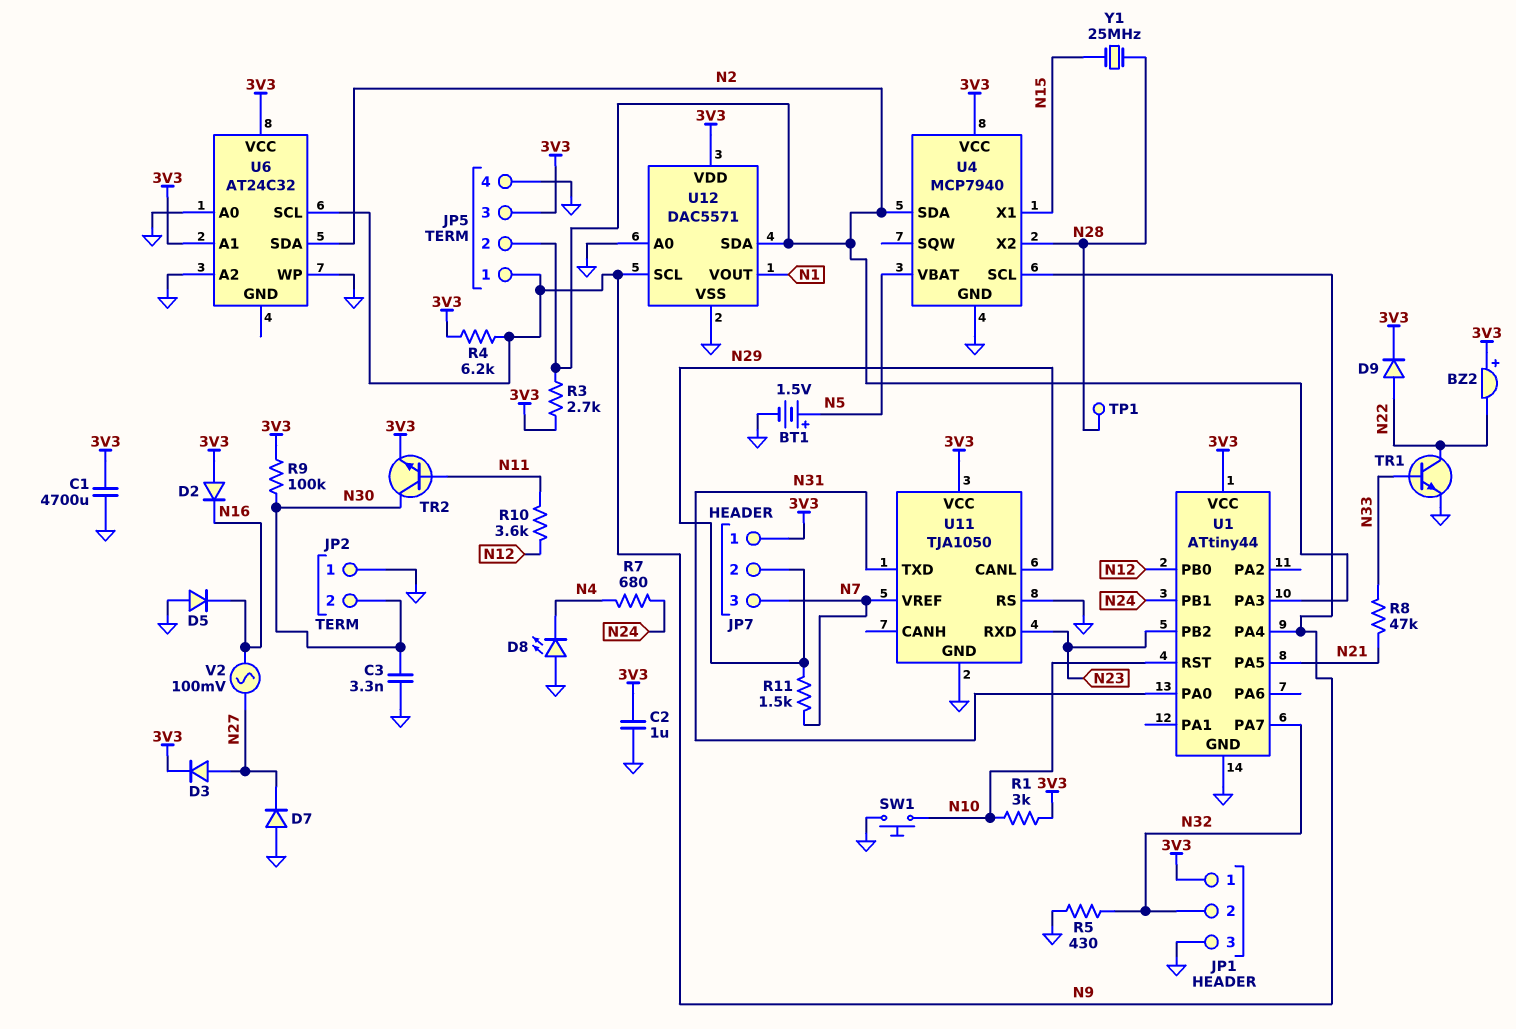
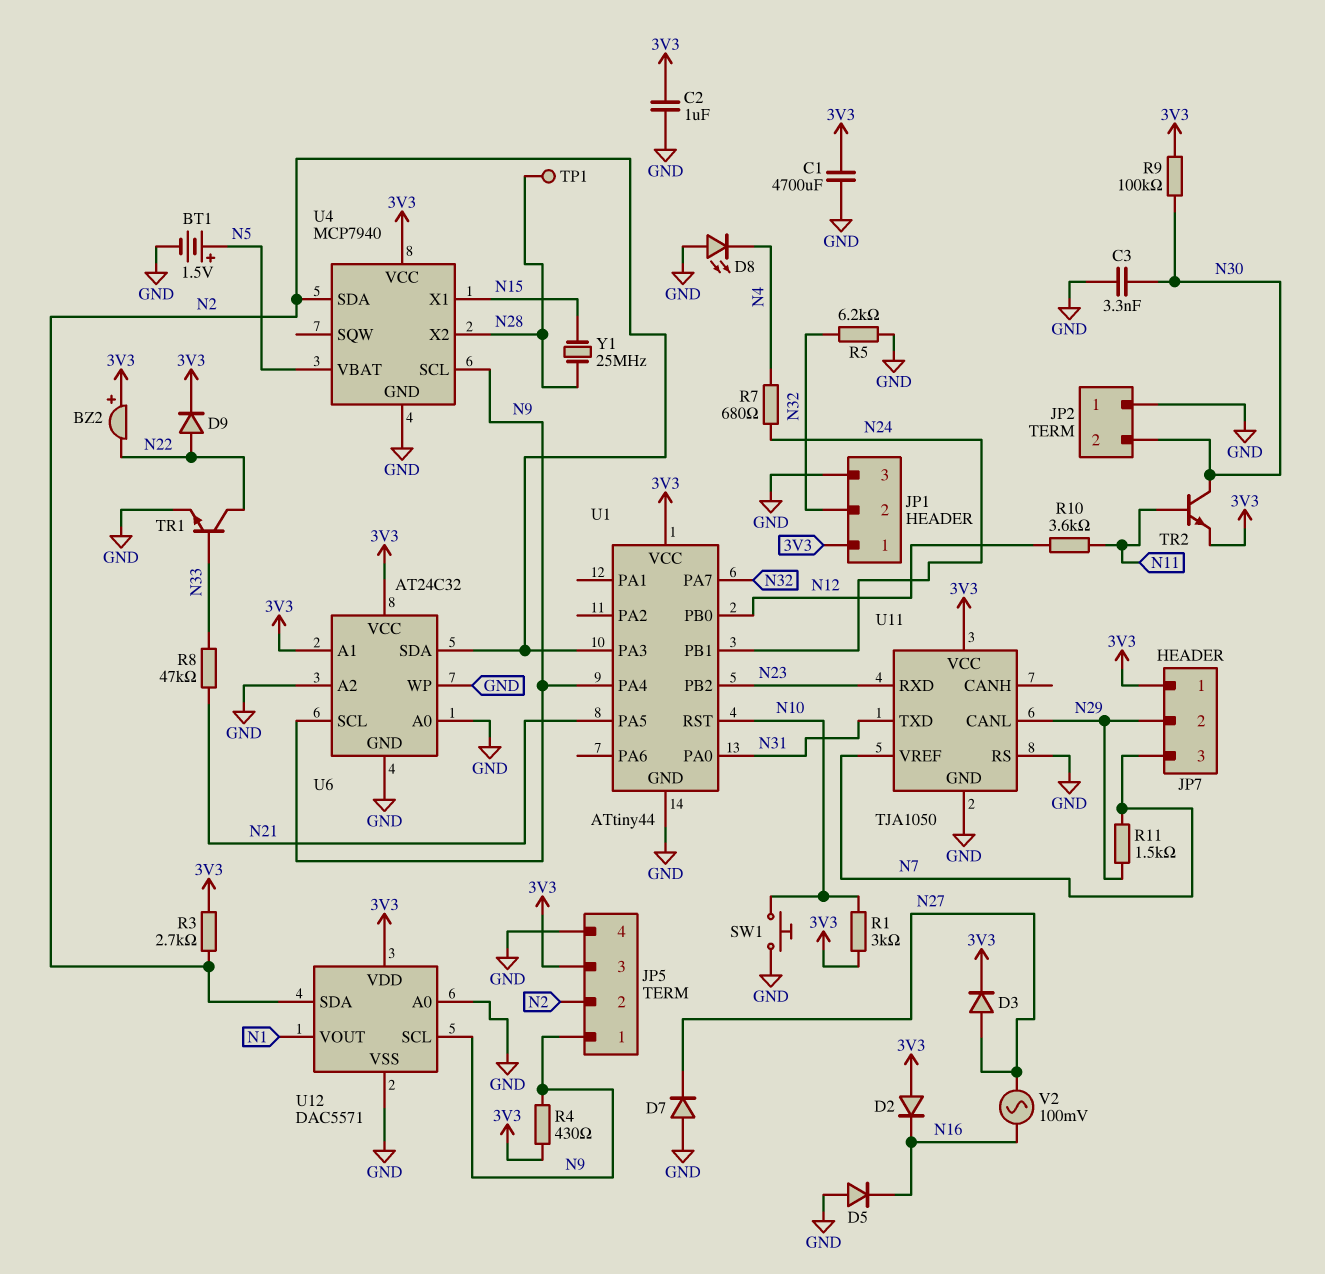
R4: 6.2k (3V3, N9) -> 430 (3V3, N9)
R5: 430 (GND, N32) -> 6.2k (GND, N32)
U6 pin GND: none -> GND

